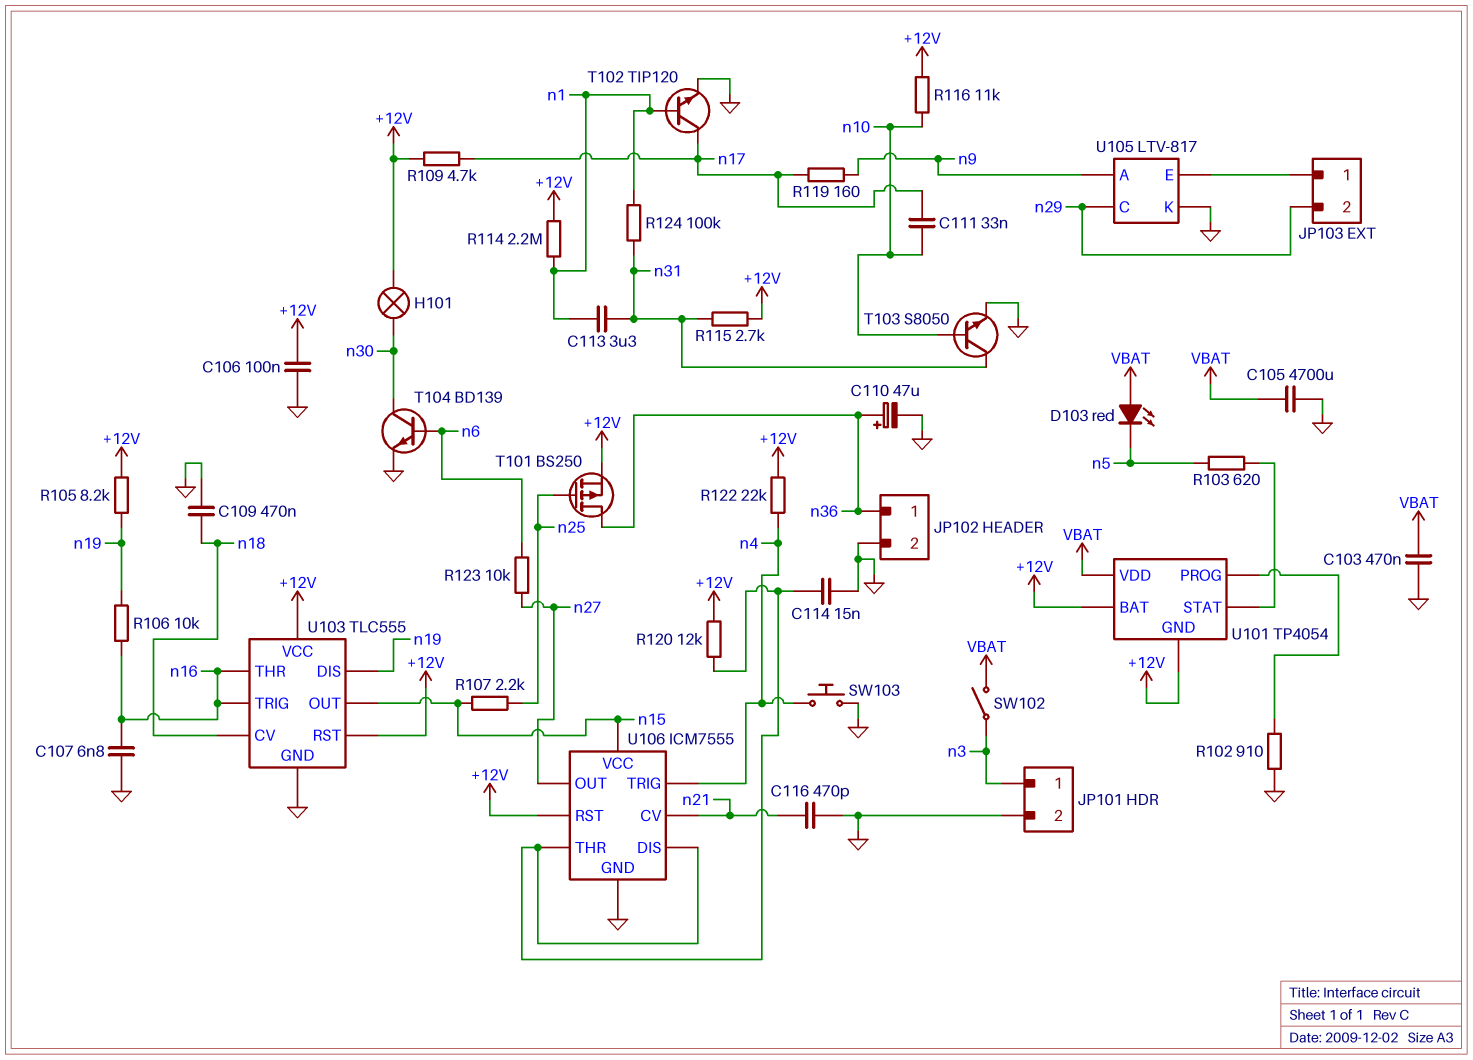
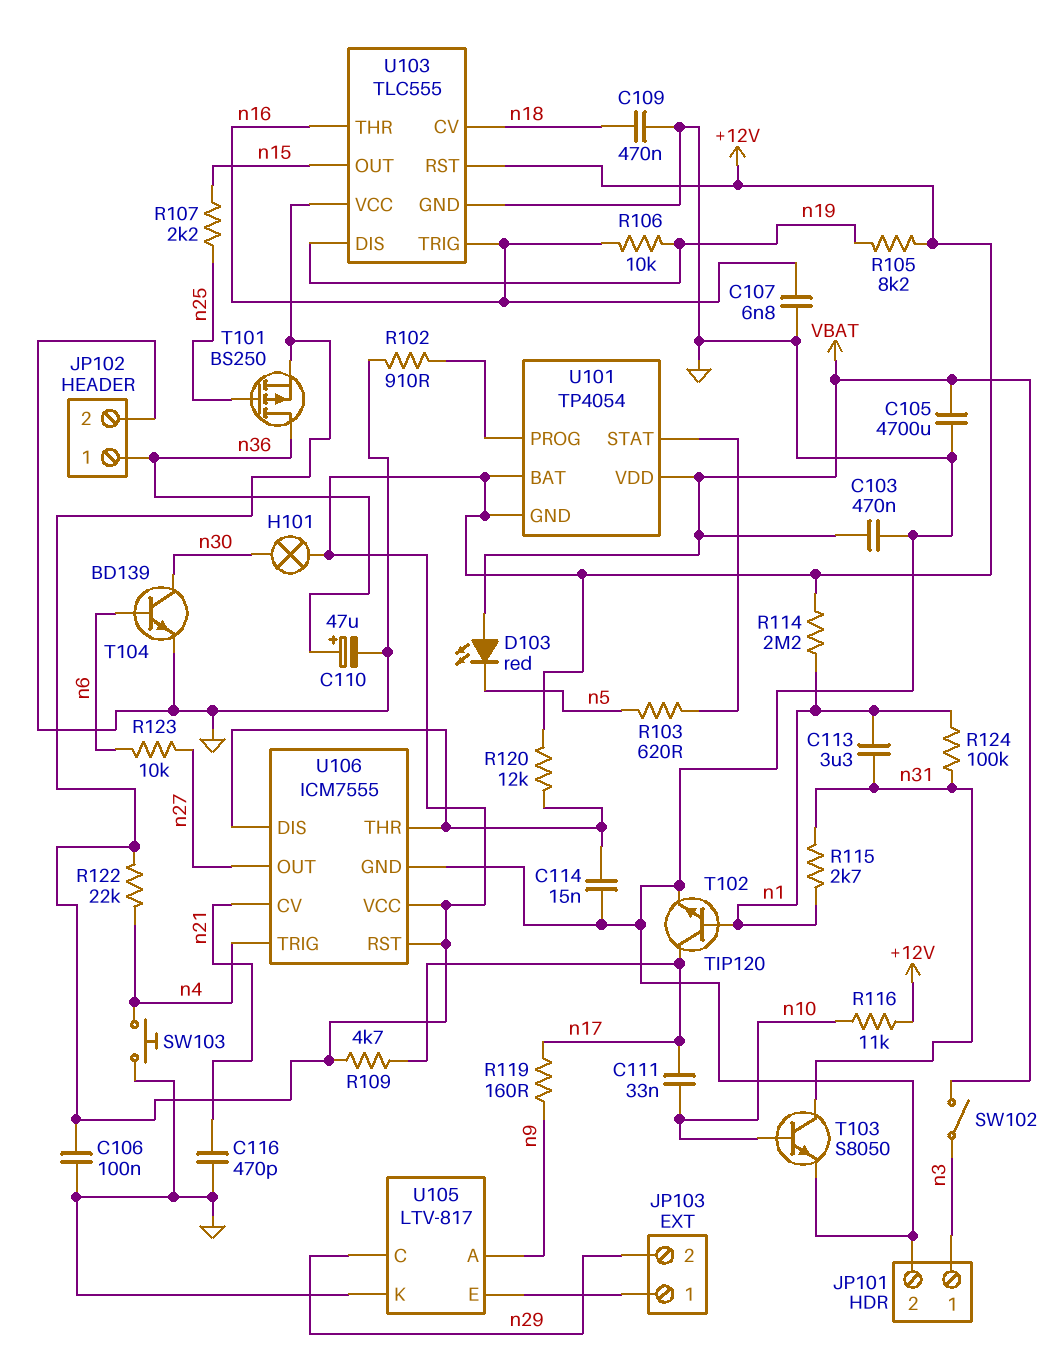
R115: 2.7k (+12V, n31) -> 2.7k (n1, n31)
U106 pin VCC: n15 -> +12V

